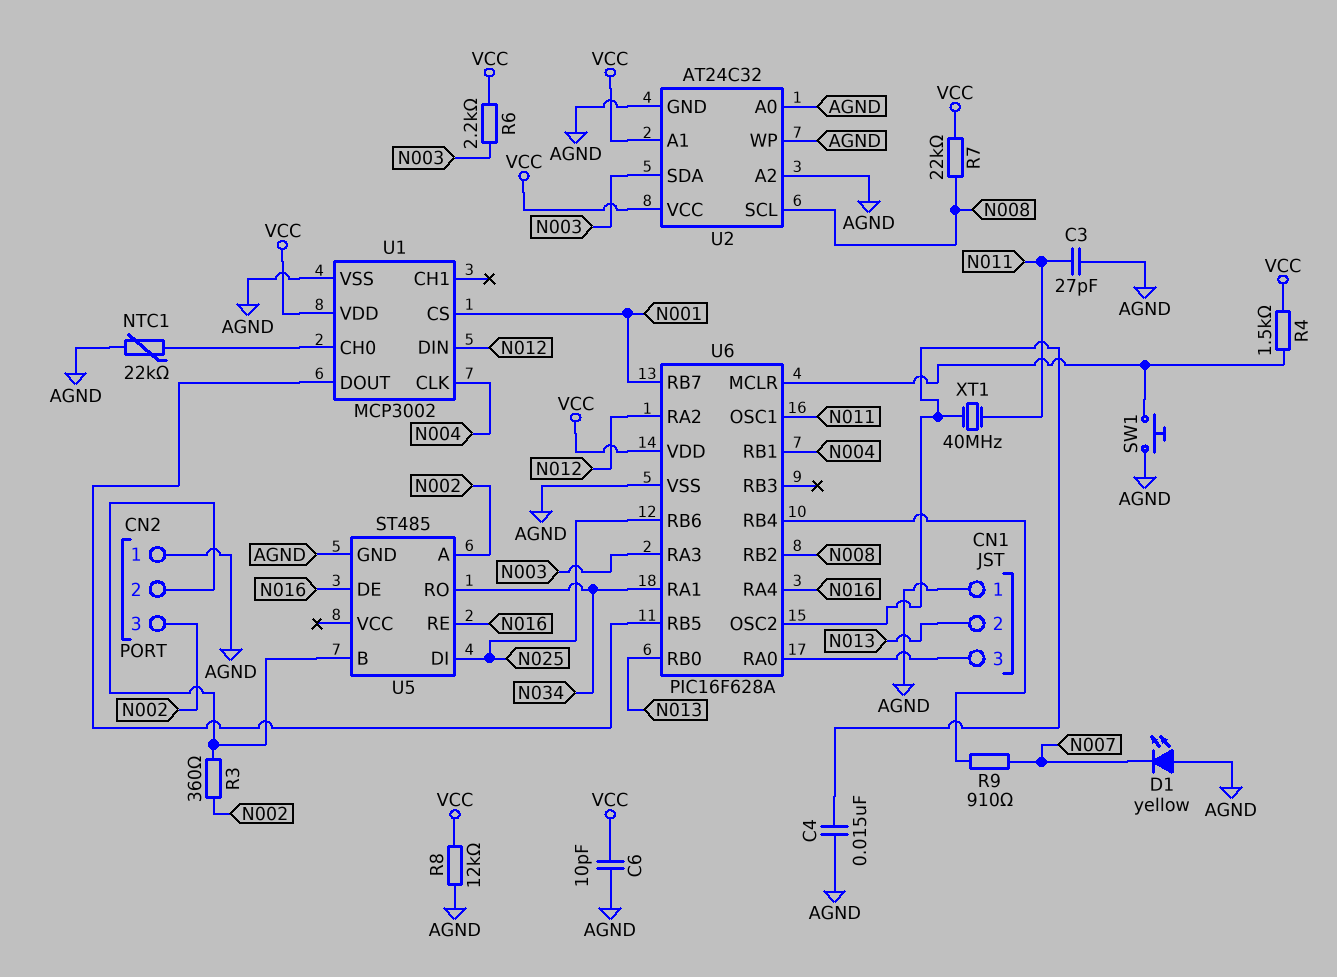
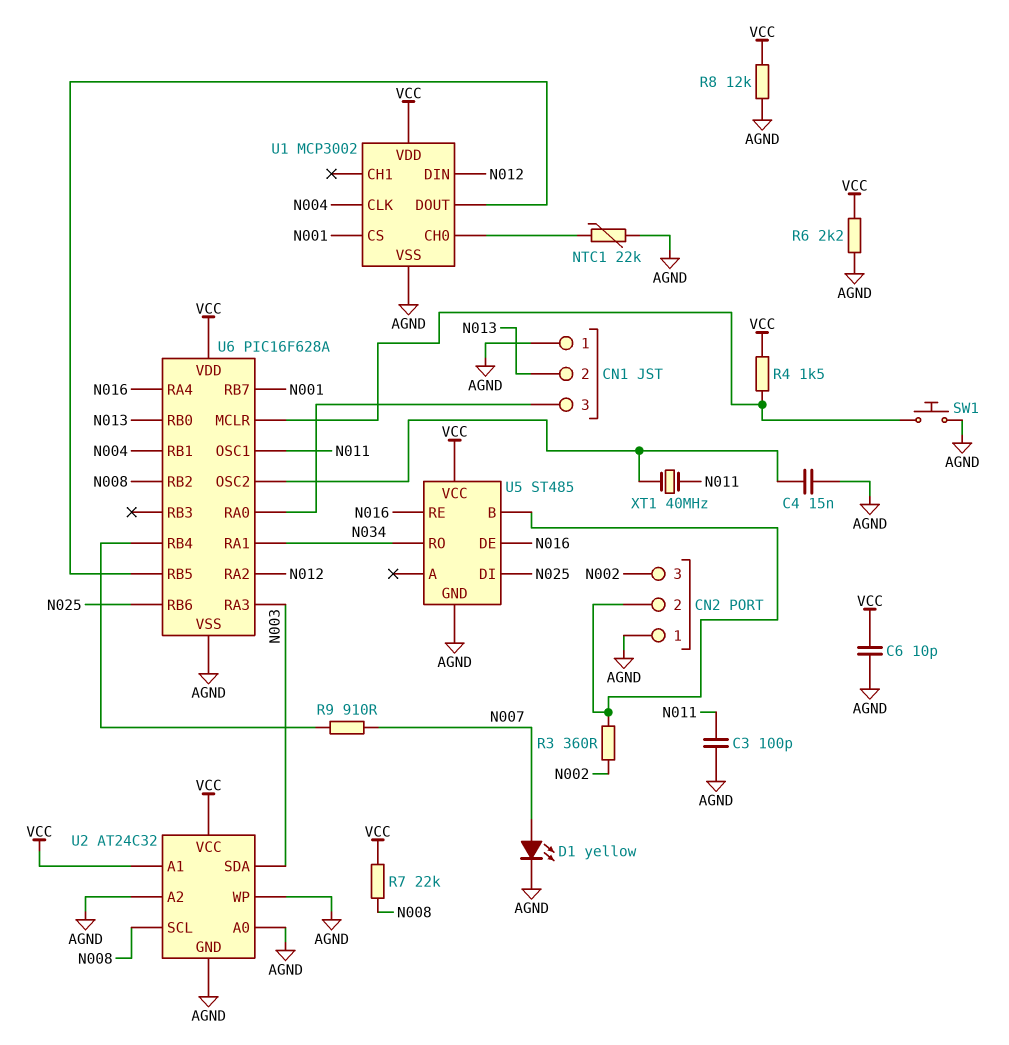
C3: 27pF (AGND, N011) -> 100pF (AGND, N011)
D1: LED yellow (A AGND, K N007) -> LED yellow (A N007, K AGND)
R6: 2.2k (N003, VCC) -> 2.2k (AGND, VCC)
U5 pin A: N002 -> none
U5 pin VCC: none -> VCC

